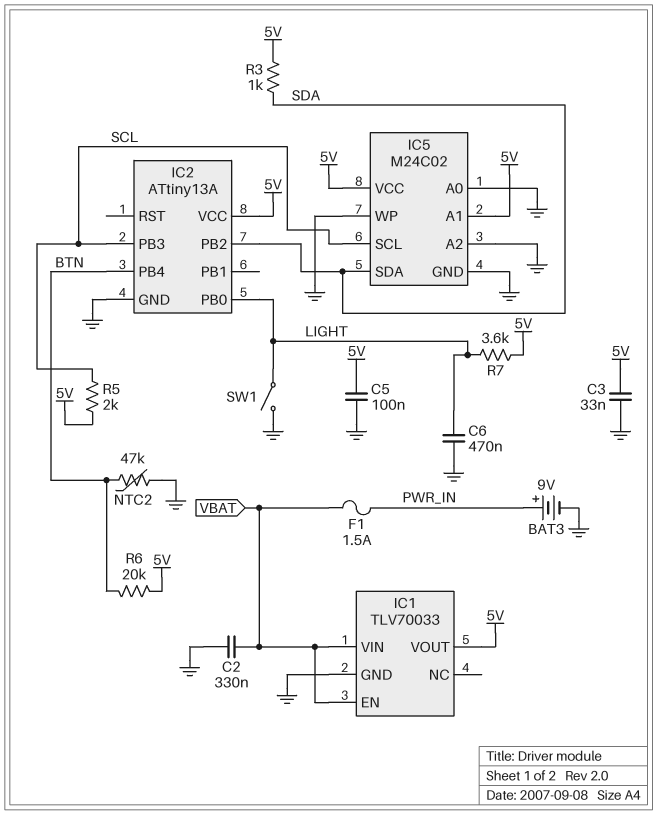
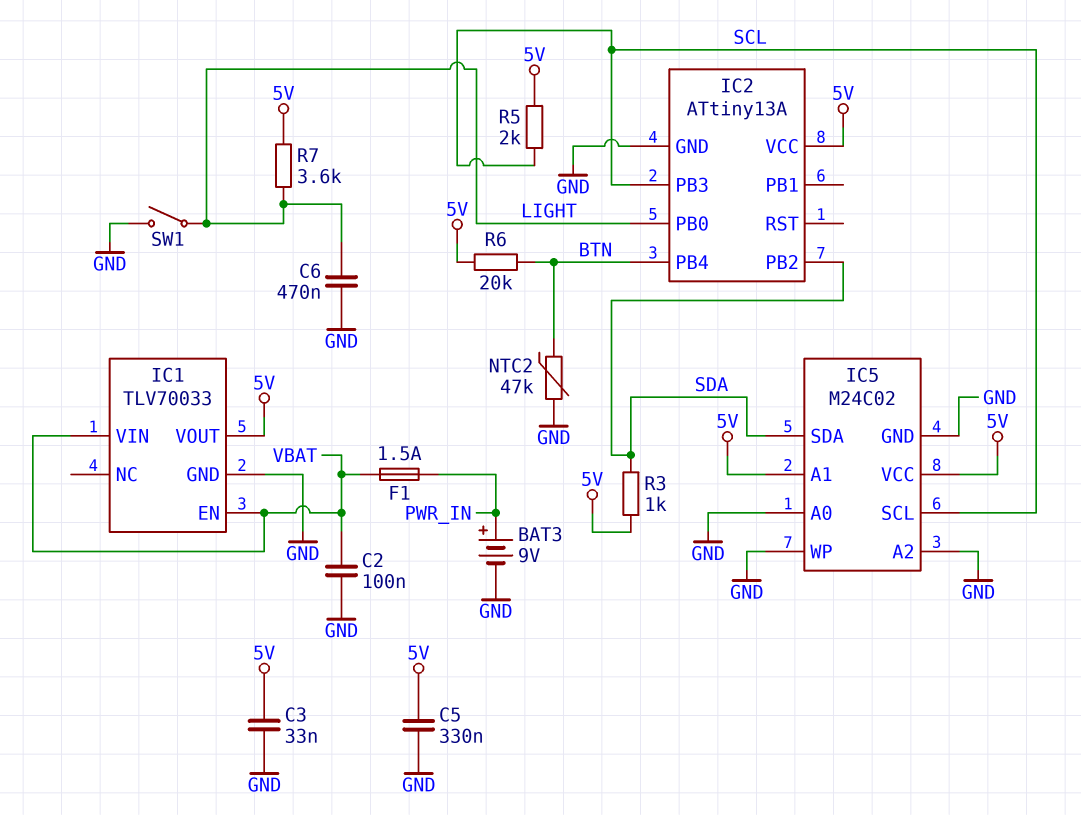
C2: 330nF (GND, VBAT) -> 100nF (GND, VBAT)
C5: 100nF (5V, GND) -> 330nF (5V, GND)

